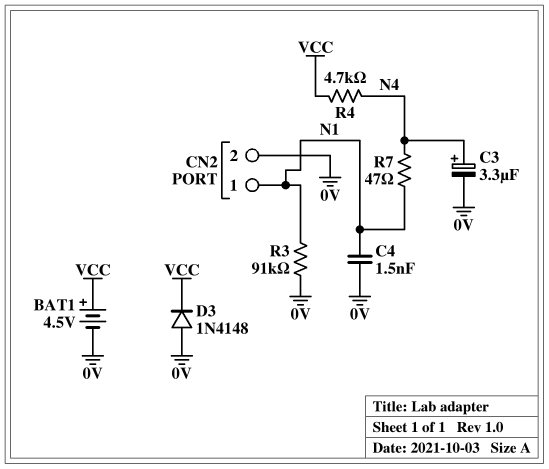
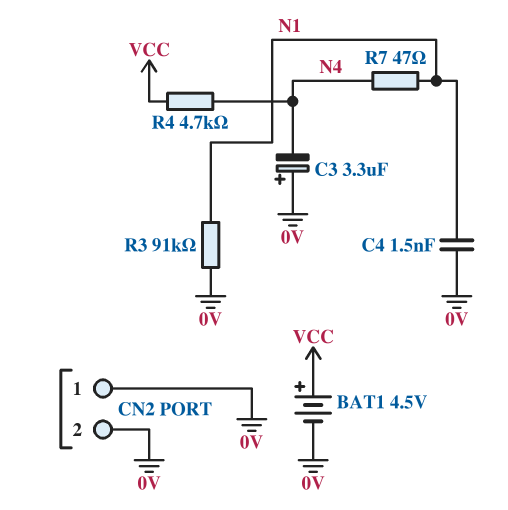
C3: 3.3uF (plus N4, minus 0V) -> 3.3uF (plus 0V, minus N4)
CN2 pin 1: N1 -> 0V
D3: diode 1N4148 (A 0V, K VCC) -> none

